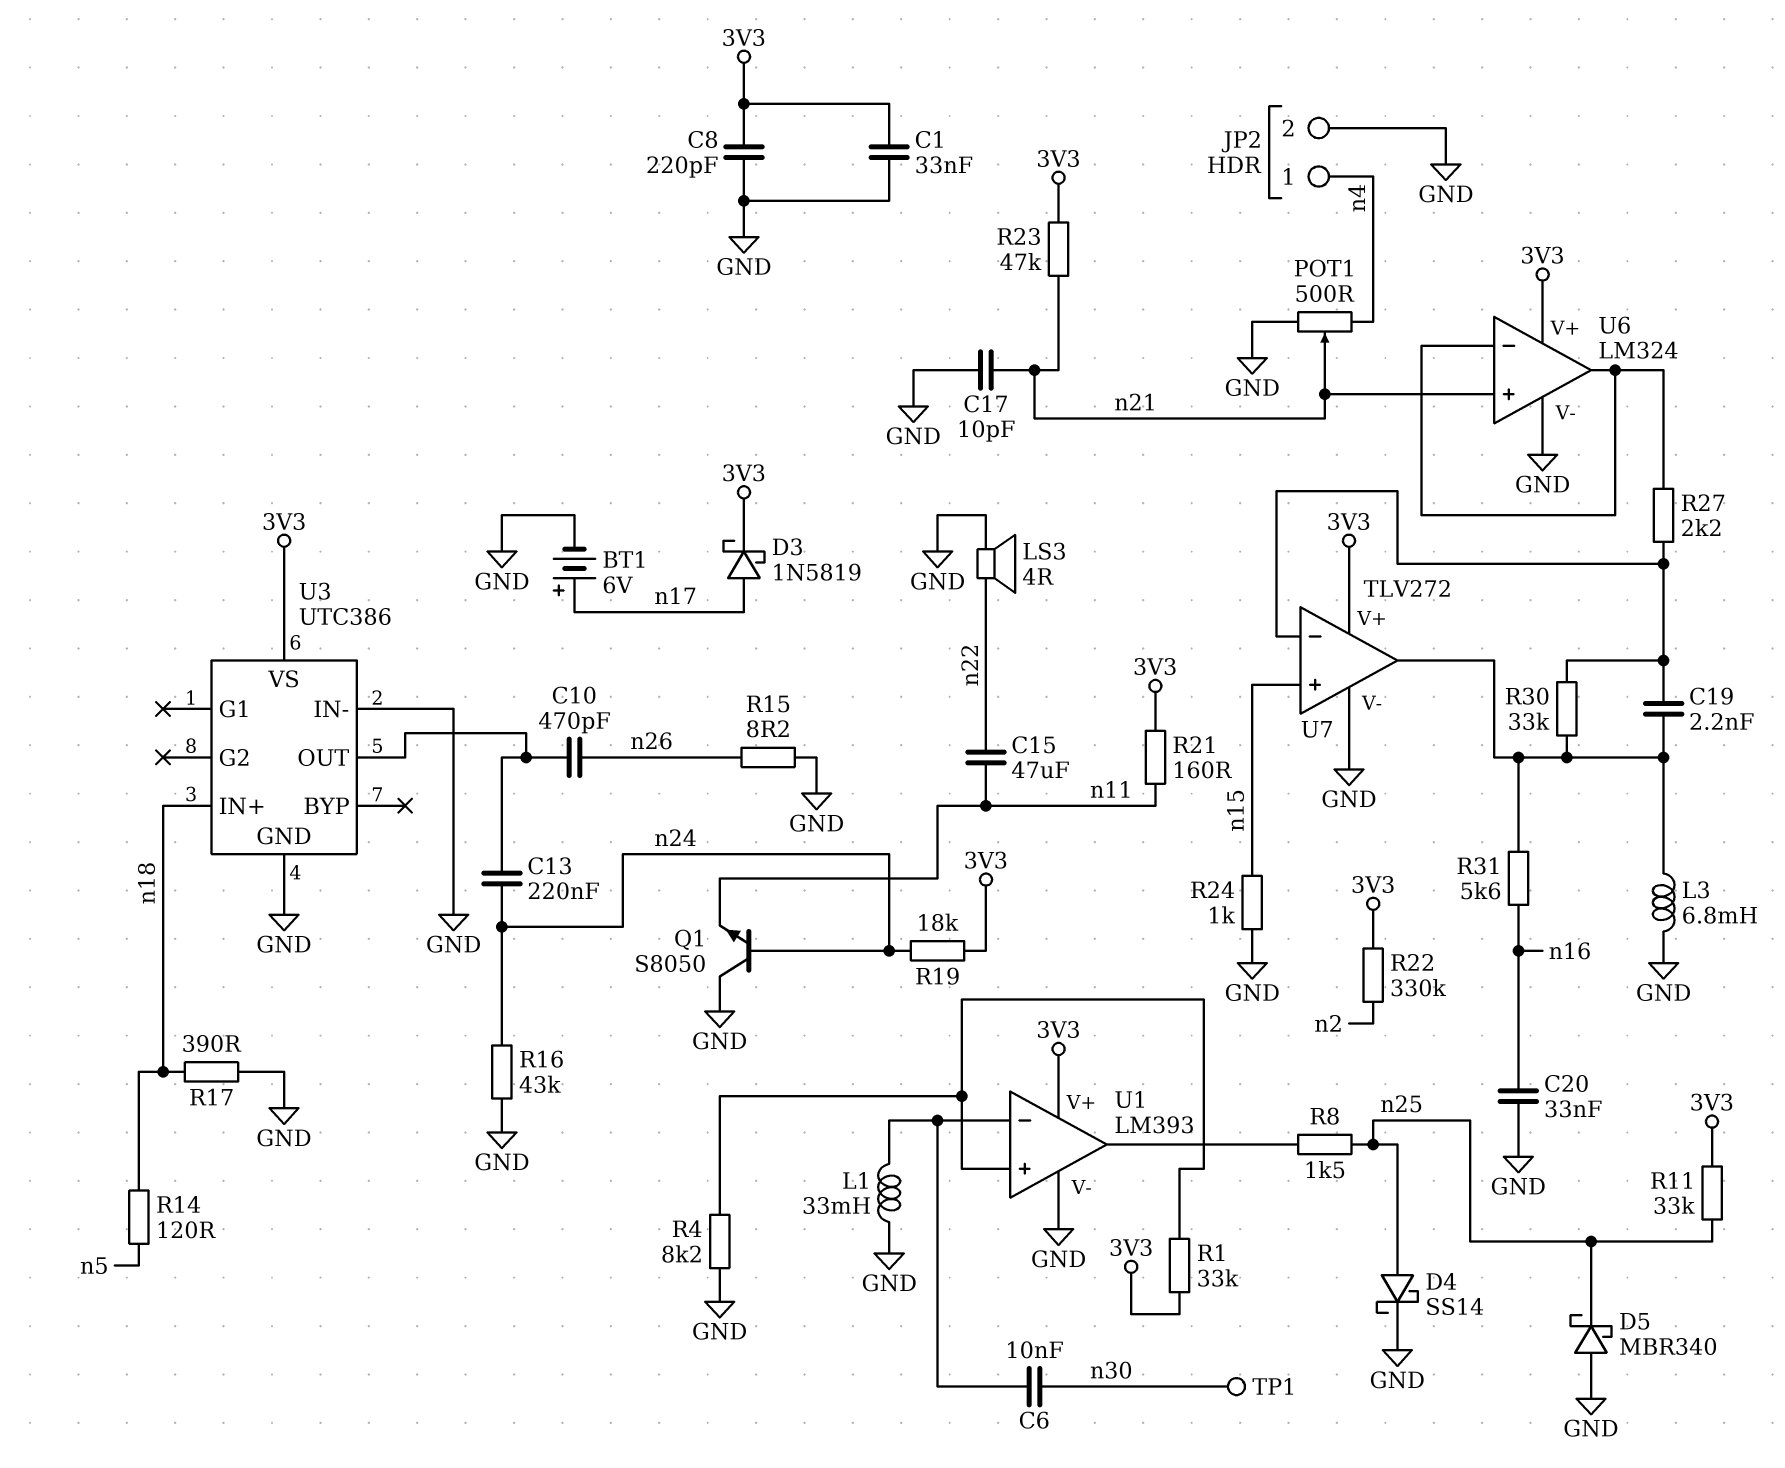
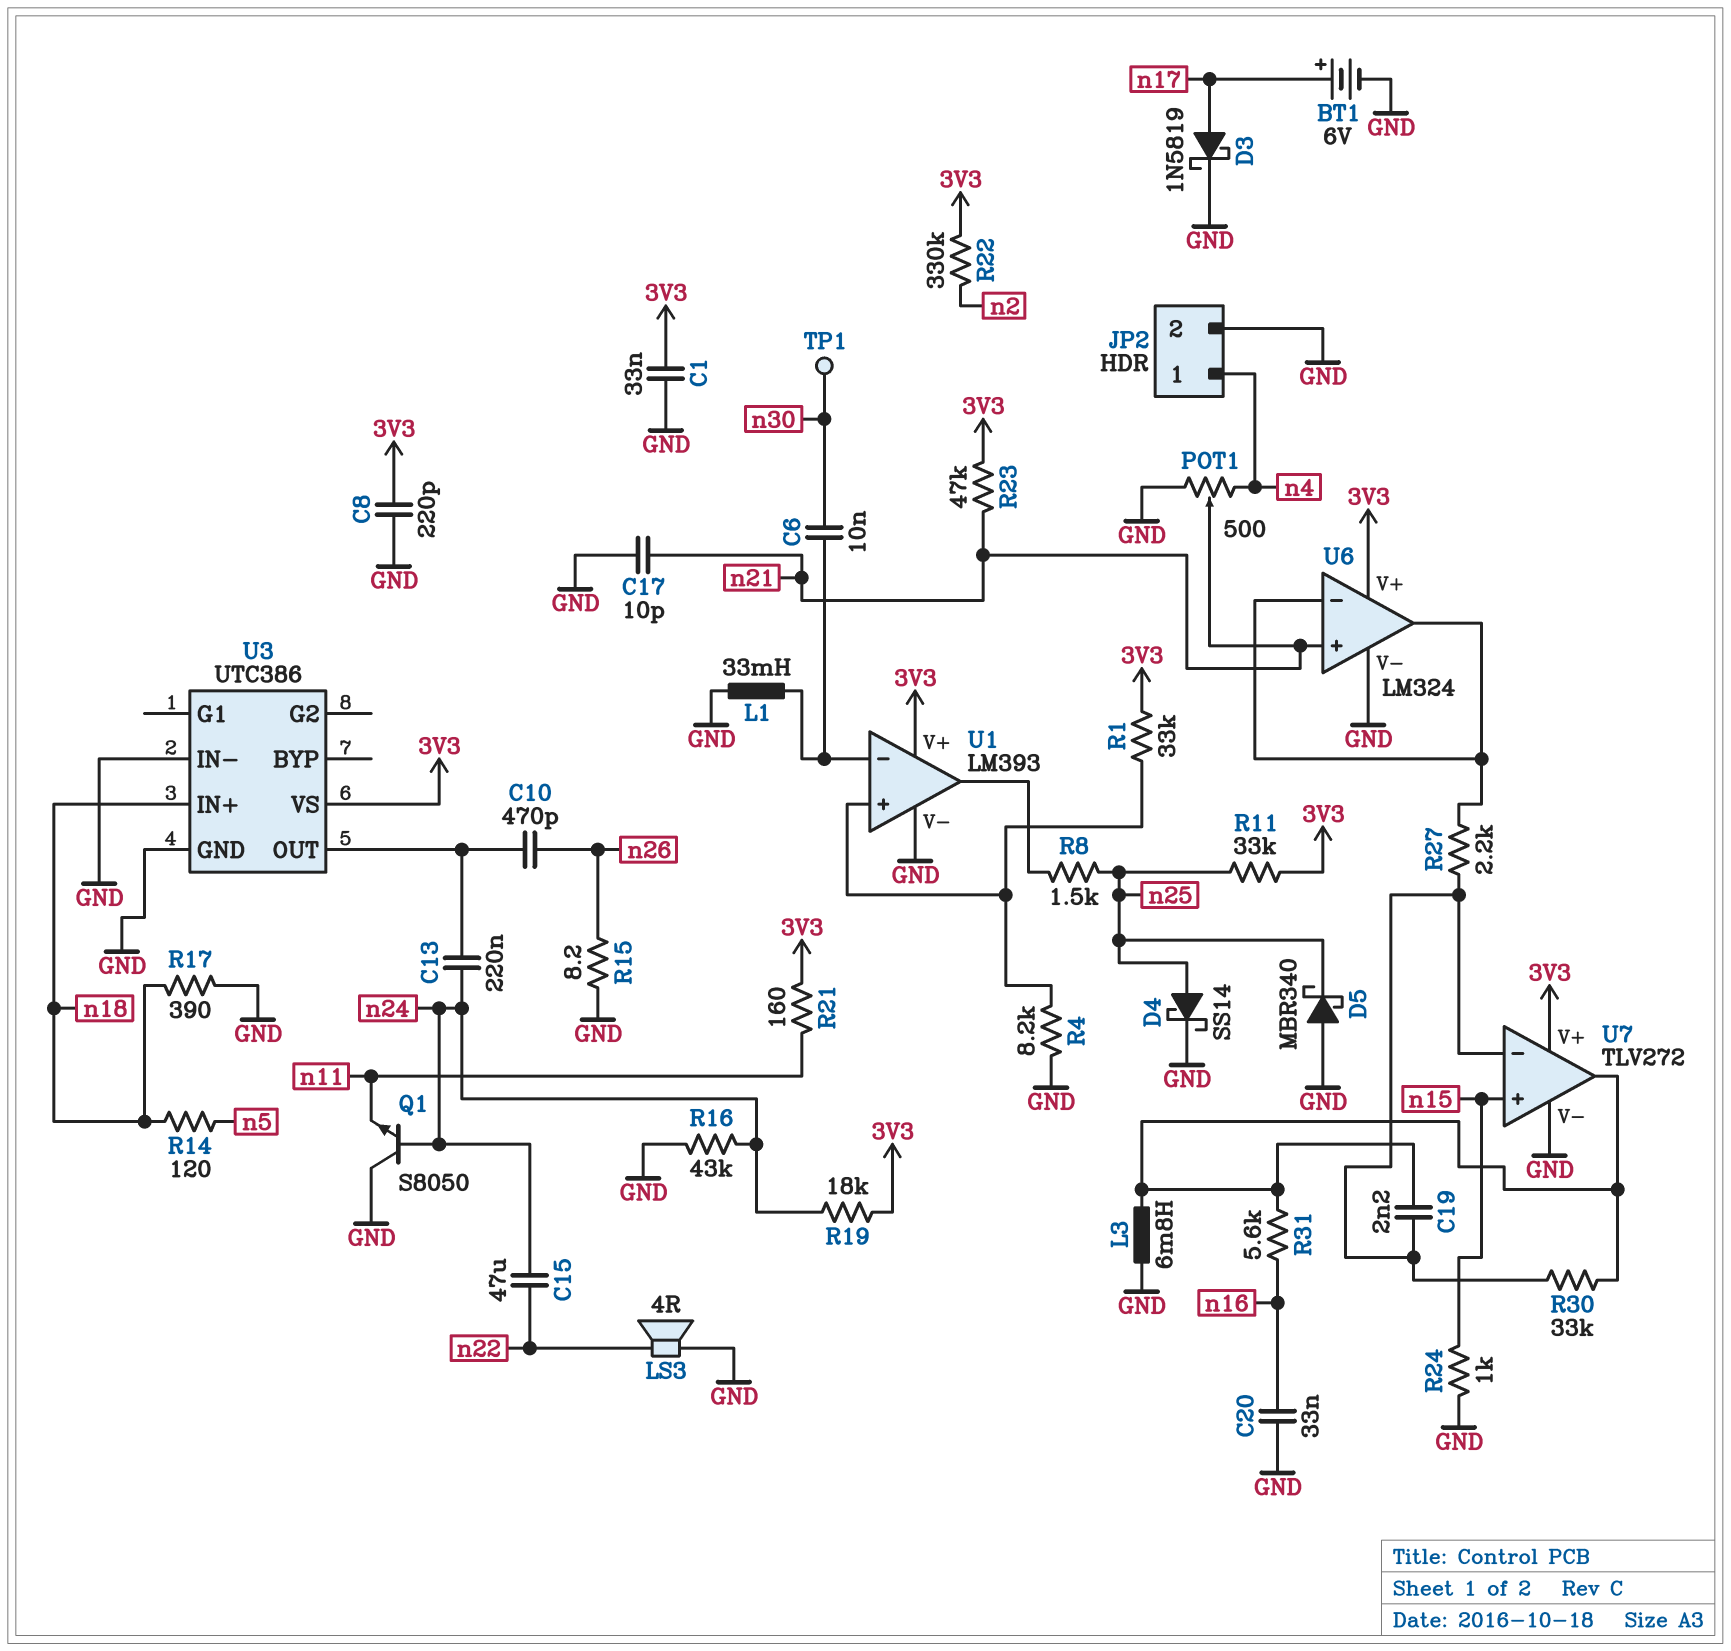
C15: 47uF (n11, n22) -> 47uF (n22, n24)
D3: schottky 1N5819 (A n17, K 3V3) -> schottky 1N5819 (A n17, K GND)

